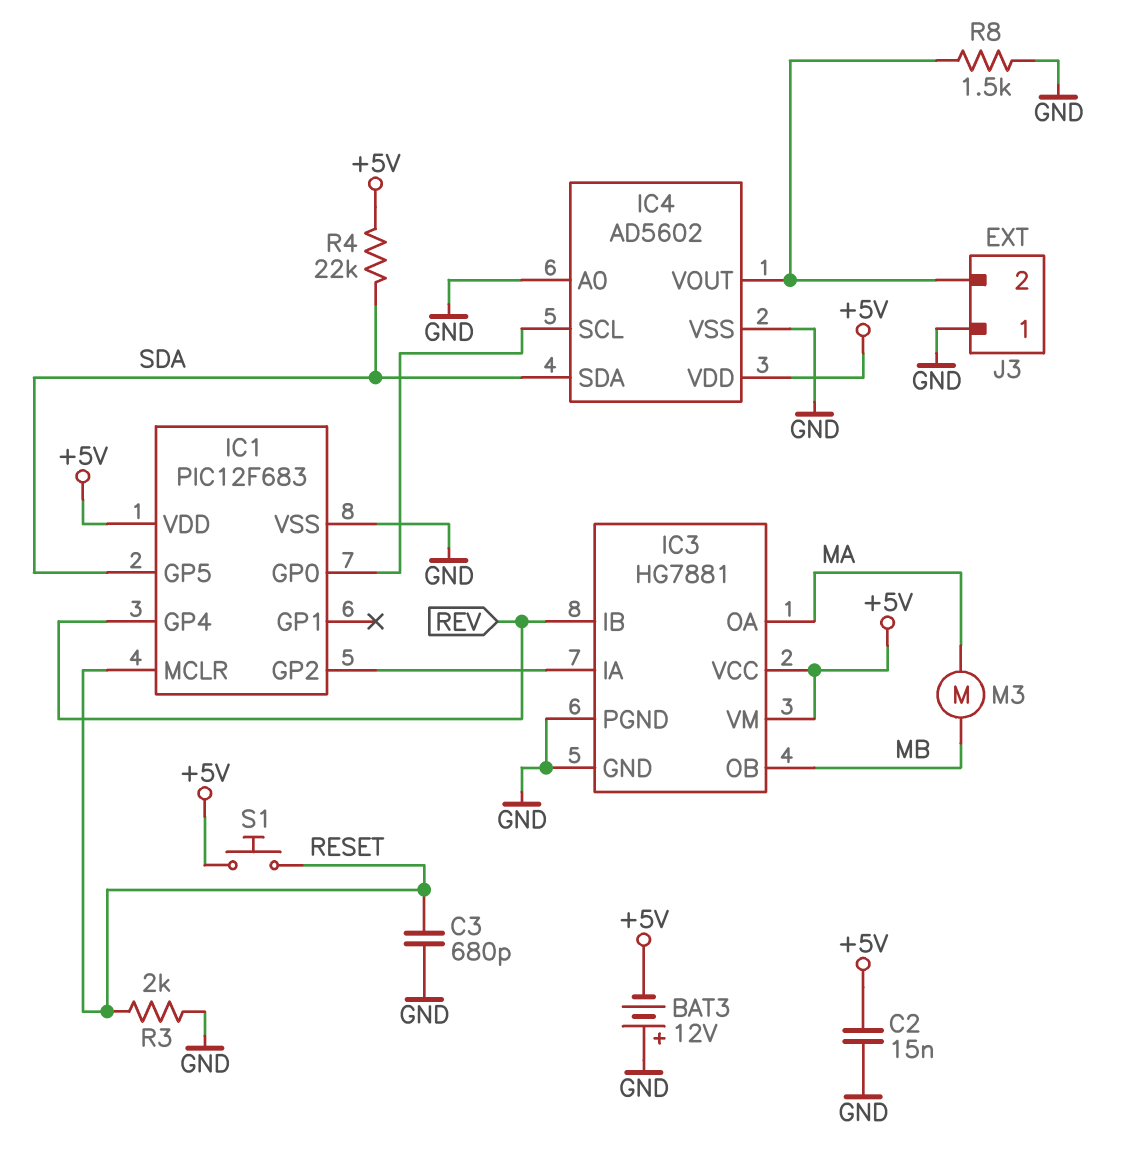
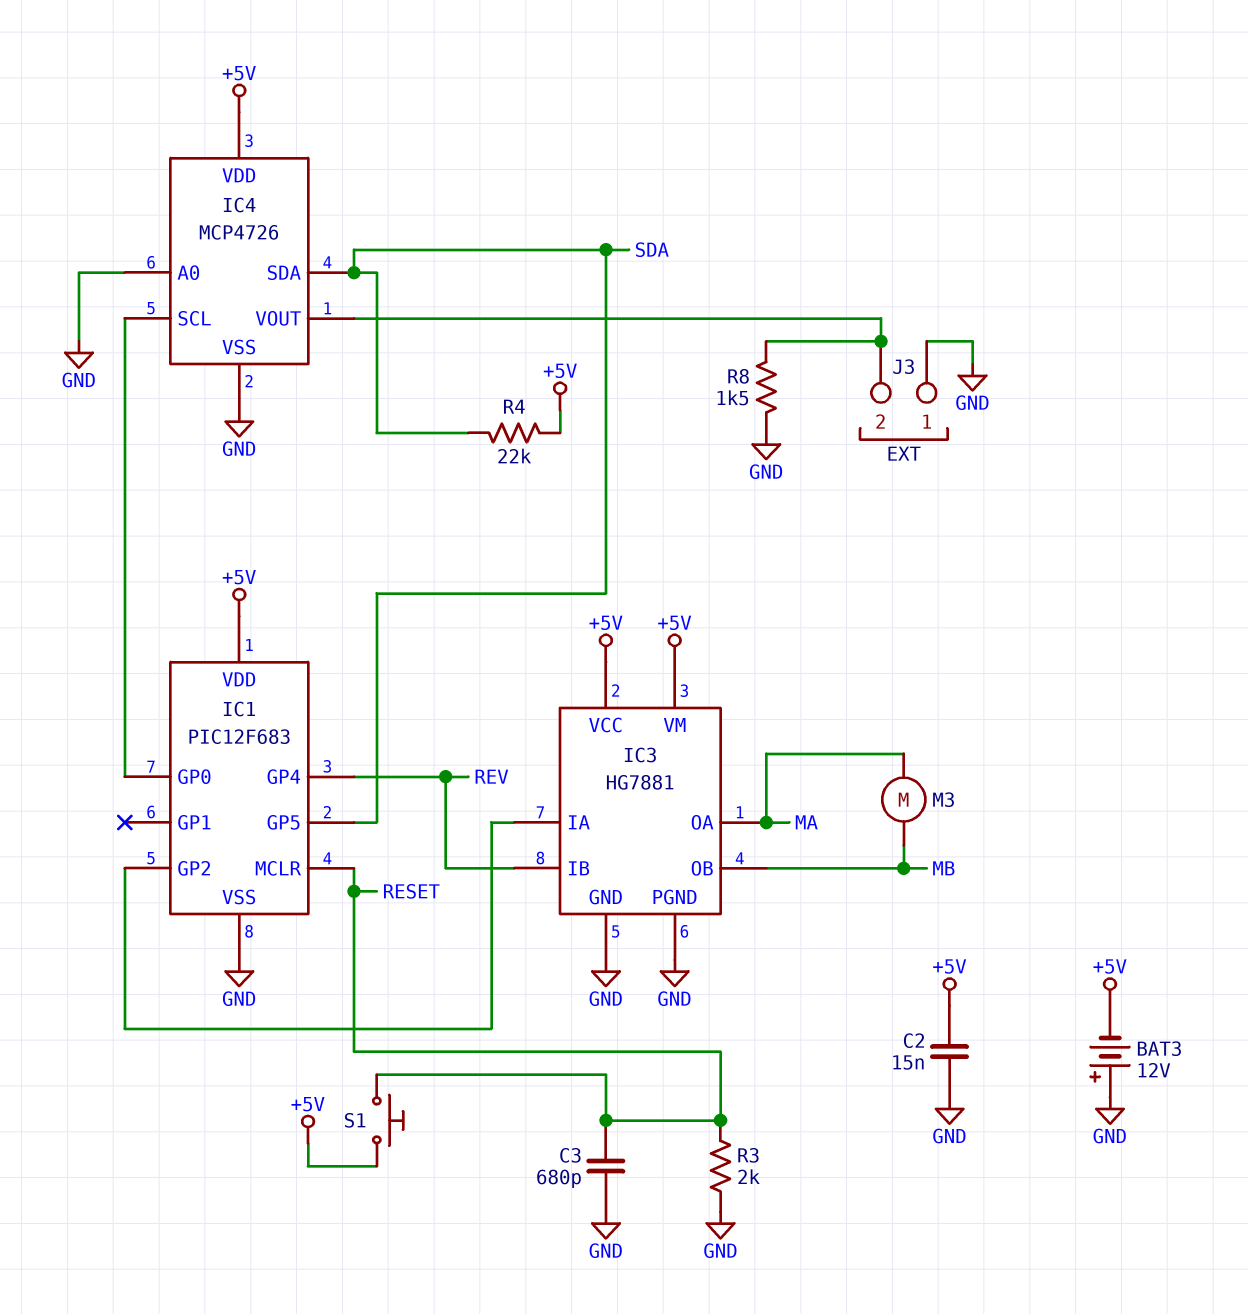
IC4: AD5602 -> MCP4726

